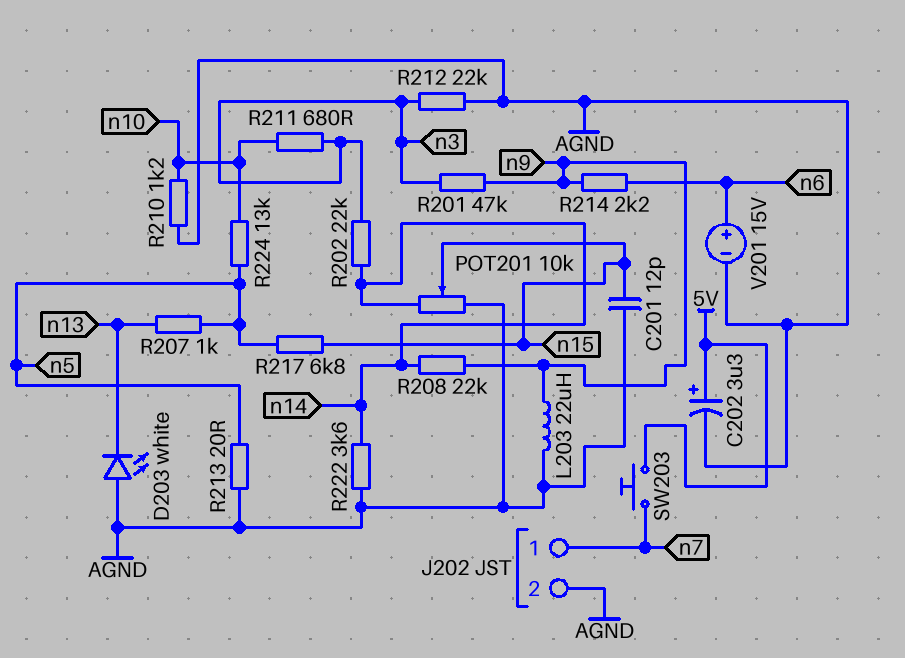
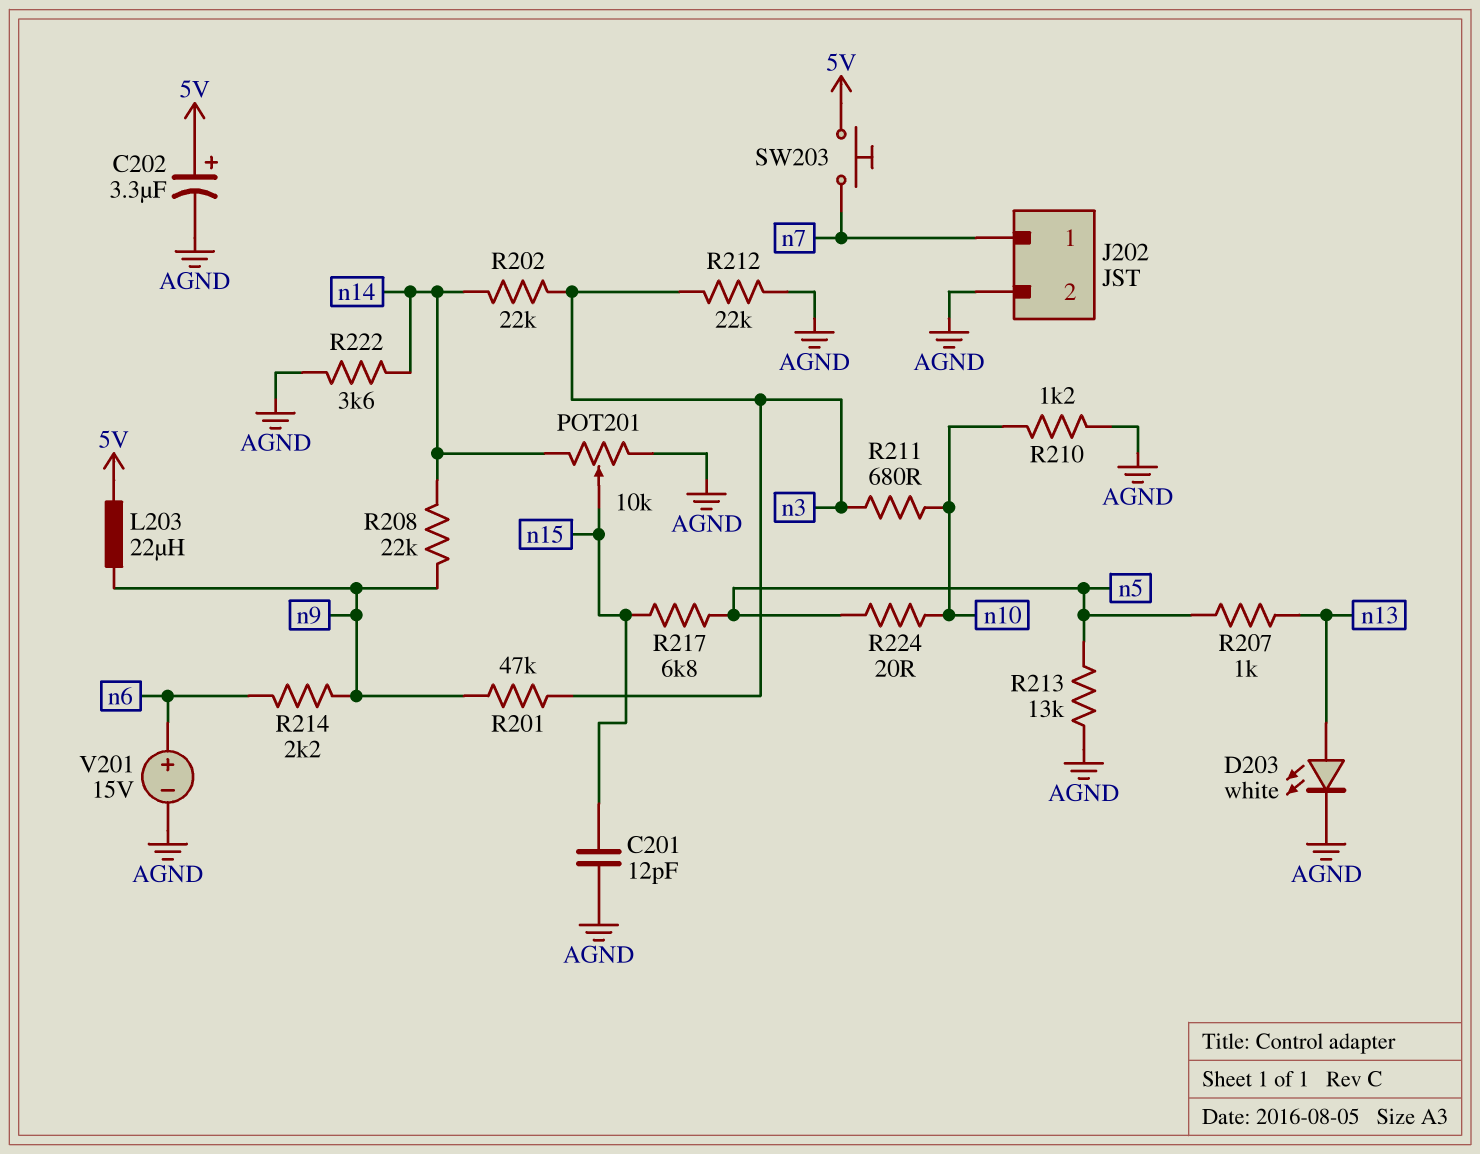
D203: LED white (A AGND, K n13) -> LED white (A n13, K AGND)
L203: 22uH (AGND, n9) -> 22uH (5V, n9)
R213: 20 (AGND, n5) -> 13k (AGND, n5)
R224: 13k (n5, n10) -> 20 (n5, n10)

